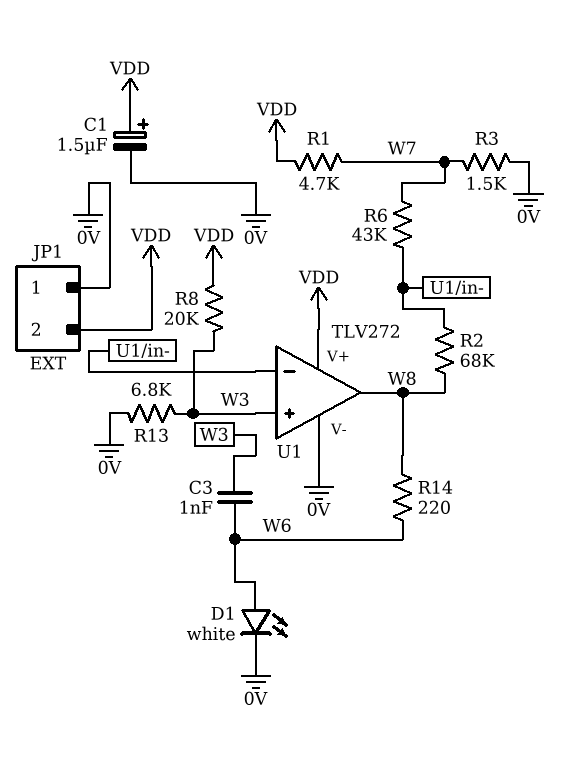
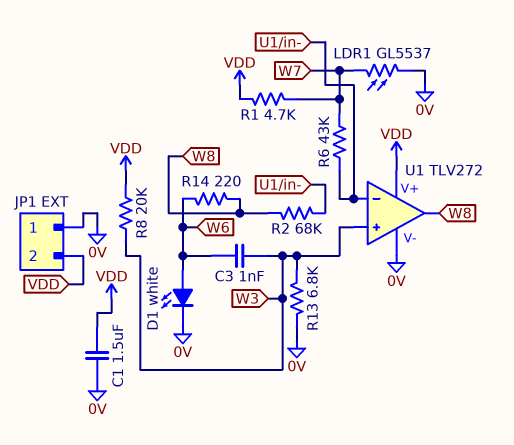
C1: 1.5uF (plus VDD, minus 0V) -> 1.5uF (0V, VDD)
LDR1: none -> GL5537 (0V, W7)
R3: 1.5k (0V, W7) -> none

